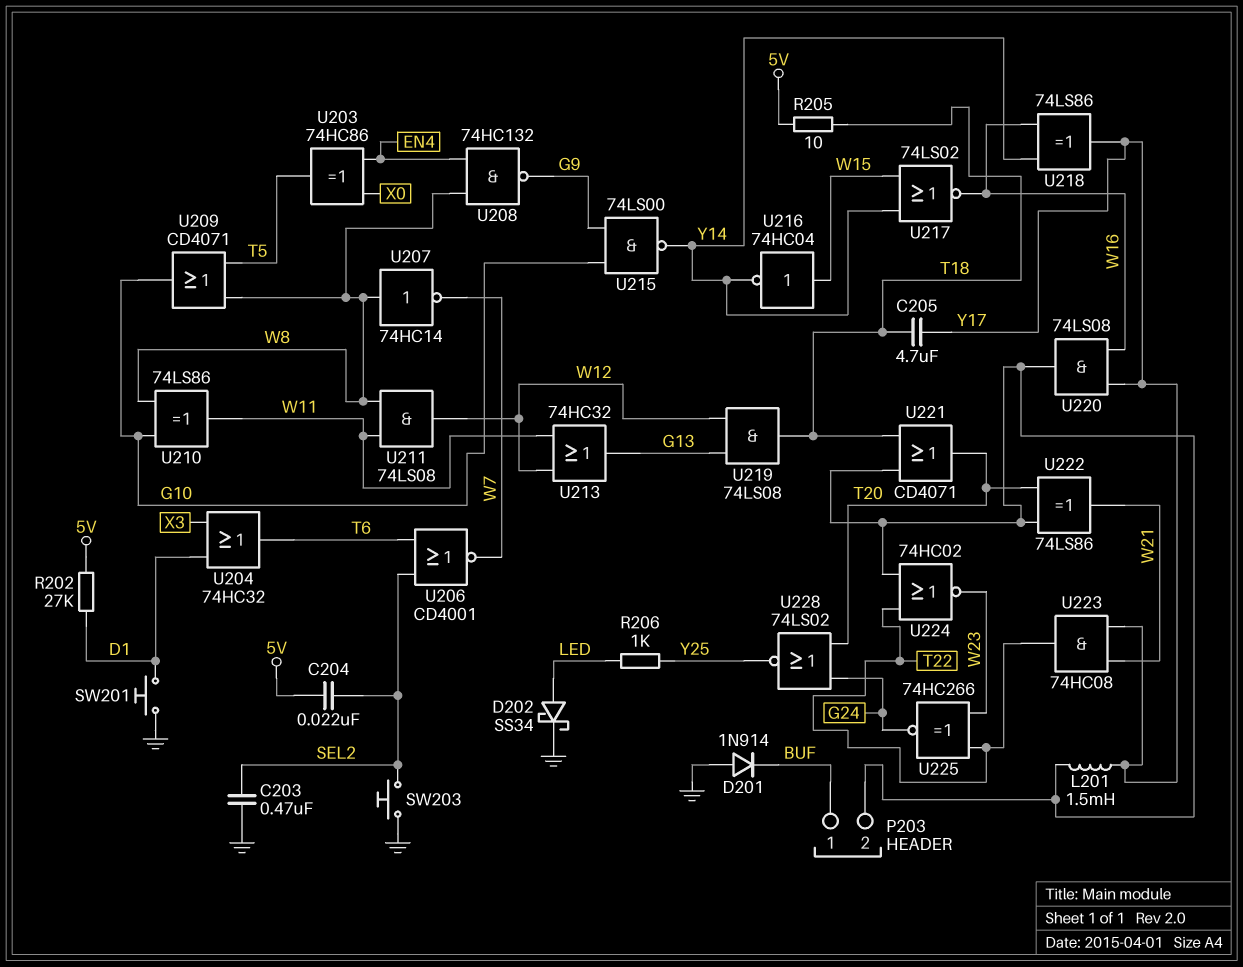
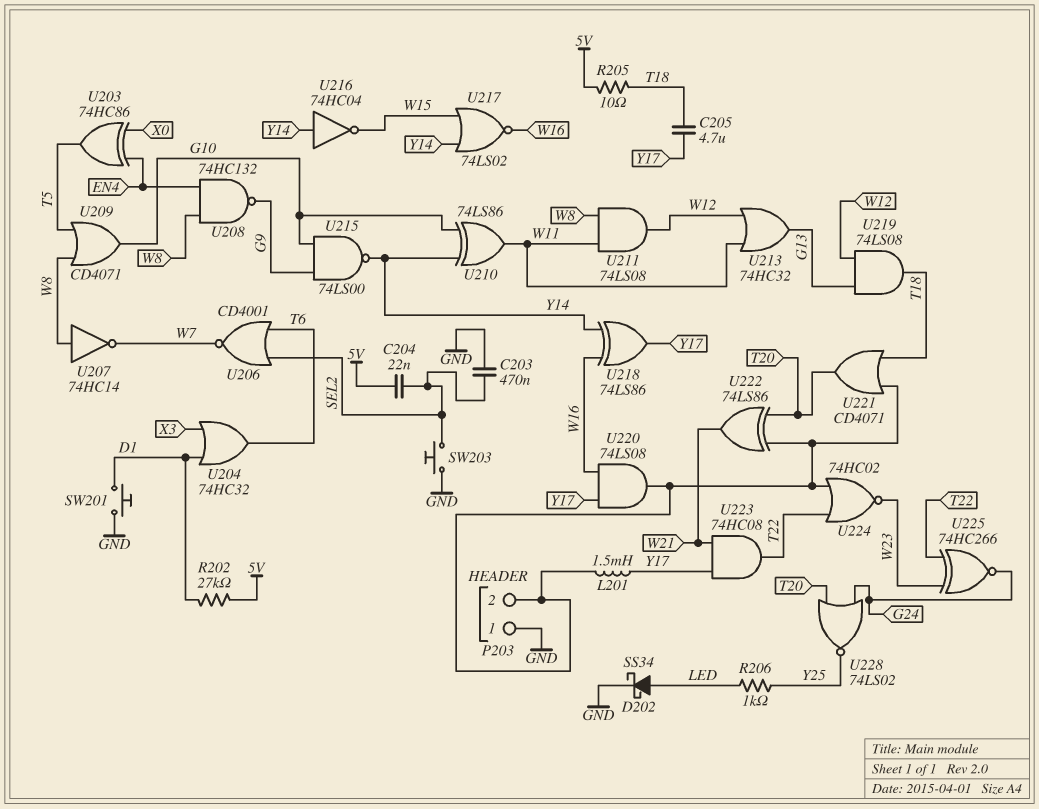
D201: diode 1N914 (A GND, K BUF) -> none
P203 pin 1: BUF -> GND
U210: XOR 74LS86 (in G10, in W8, out W11) -> XOR 74LS86 (in G10, in Y14, out W11)
U216: NOT 74HC04 (in W15, out Y14) -> NOT 74HC04 (in Y14, out W15)

